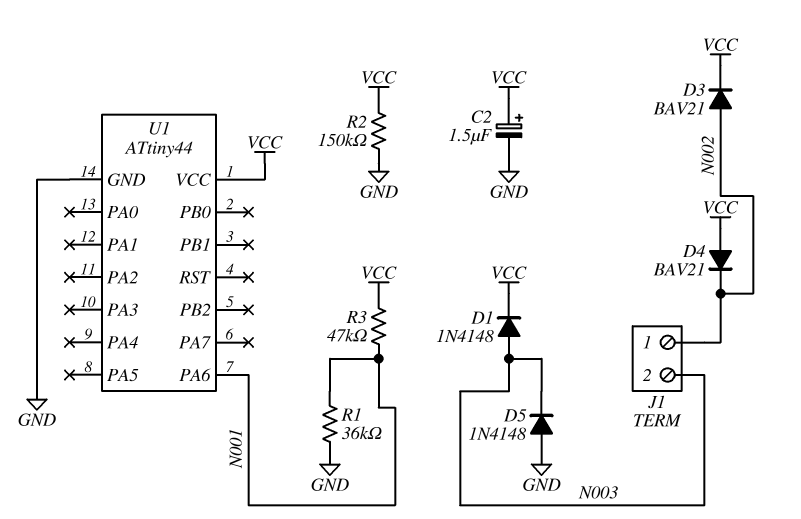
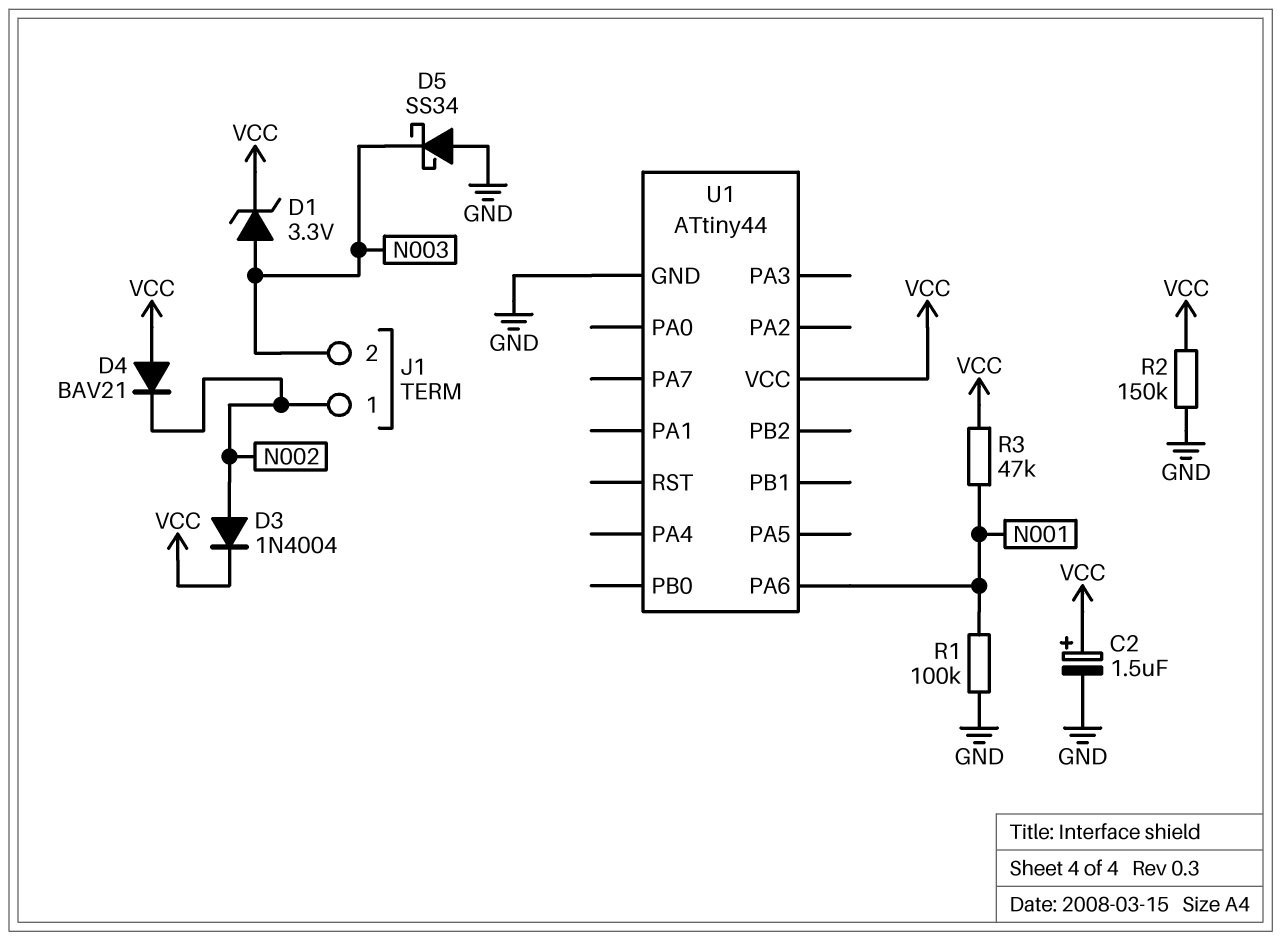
D1: diode 1N4148 (A N003, K VCC) -> zener 3.3V (A N003, K VCC)
D3: diode BAV21 (A N002, K VCC) -> diode 1N4004 (A N002, K VCC)
D5: diode 1N4148 (A GND, K N003) -> schottky SS34 (A GND, K N003)
R1: 36k (GND, N001) -> 100k (GND, N001)

